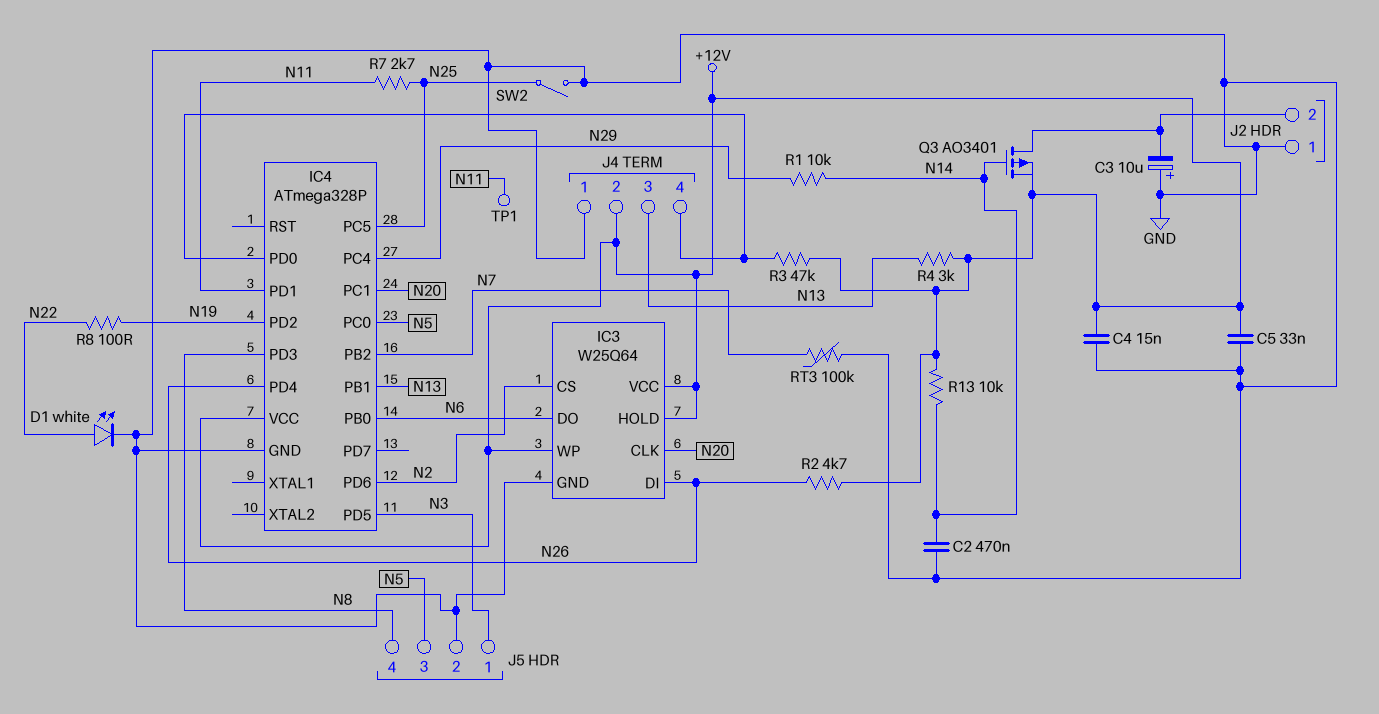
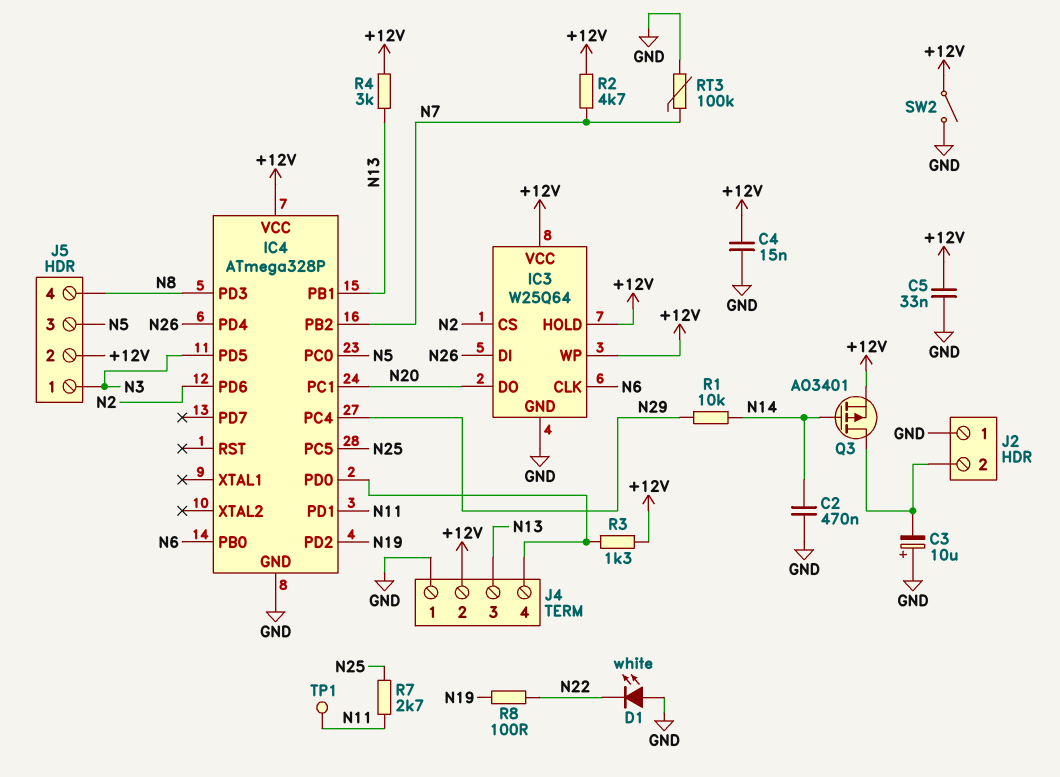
D1: LED white (A N22, K GND) -> LED white (A GND, K N22)
IC3 pin CLK: N20 -> N6
IC3 pin DO: N6 -> N20
J5 pin 2: GND -> +12V
R2: 4.7k (+12V, N26) -> 4.7k (+12V, N7)
R3: 47k (+12V, IC4/PD0) -> 1.3k (+12V, IC4/PD0)
R13: 10k (+12V, N14) -> none
SW2: switch (GND, N25) -> switch (+12V, GND)

